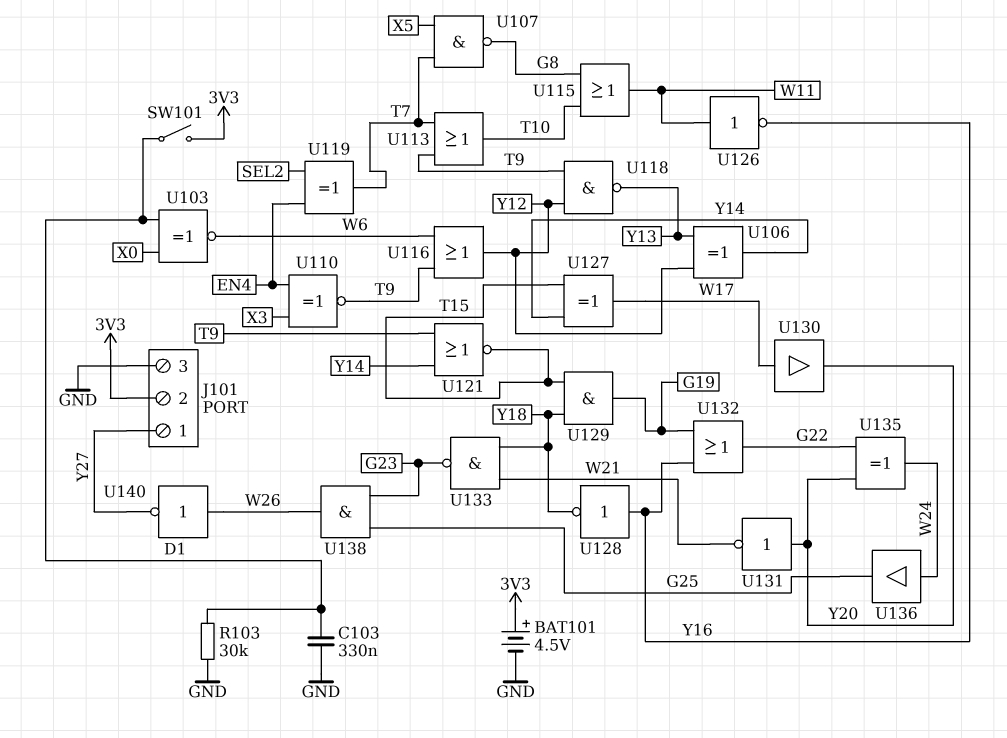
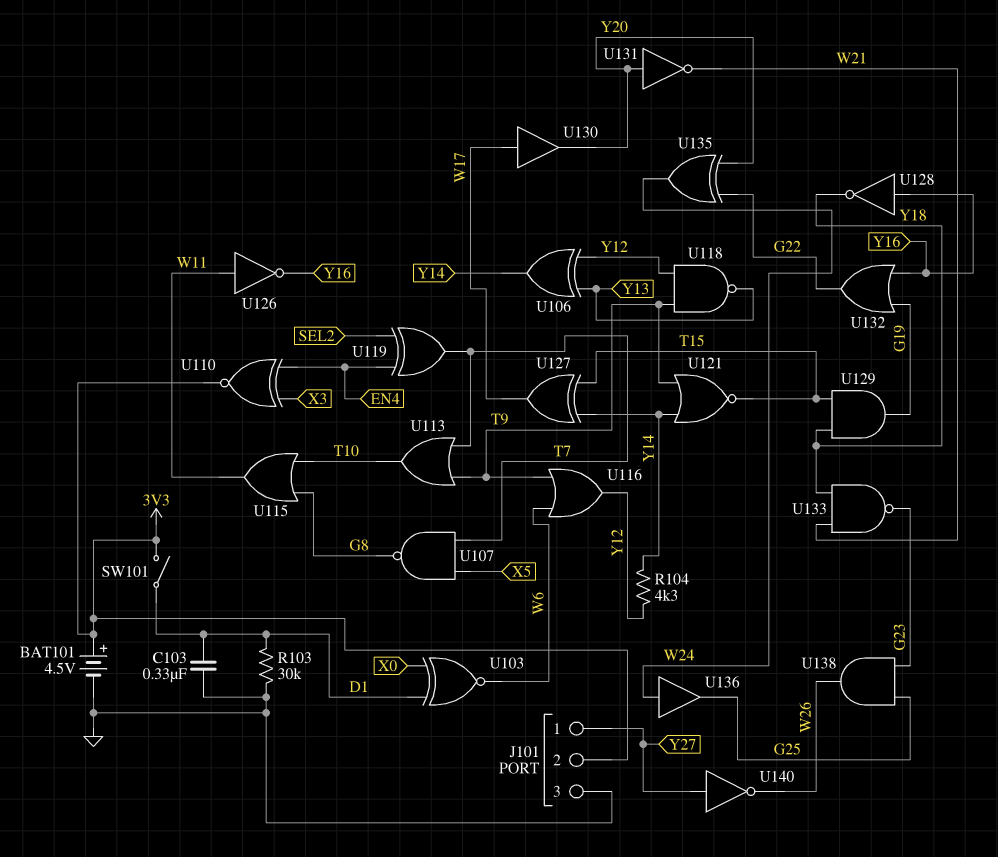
R104: none -> 4.3k (Y12, Y14)
U110: XNOR (in EN4, in X3, out T9) -> XNOR (in EN4, in X3, out 3V3)
U140: NOT (in W26, out Y27) -> NOT (in Y27, out W26)

